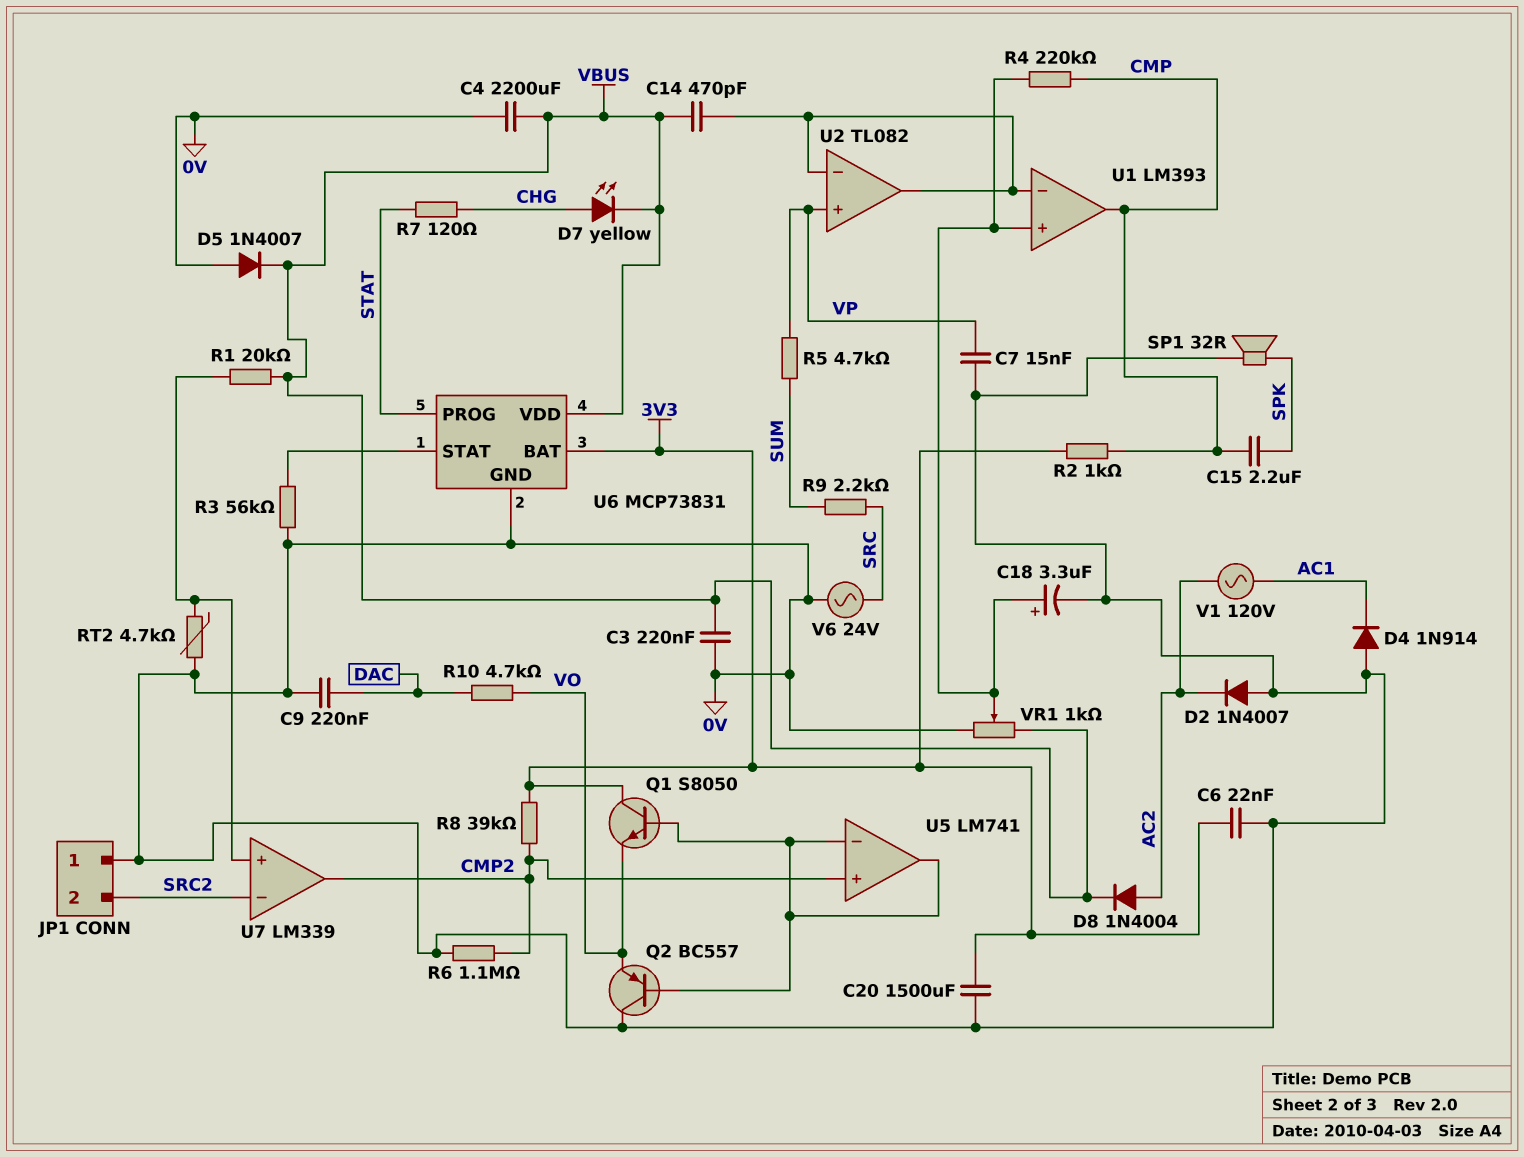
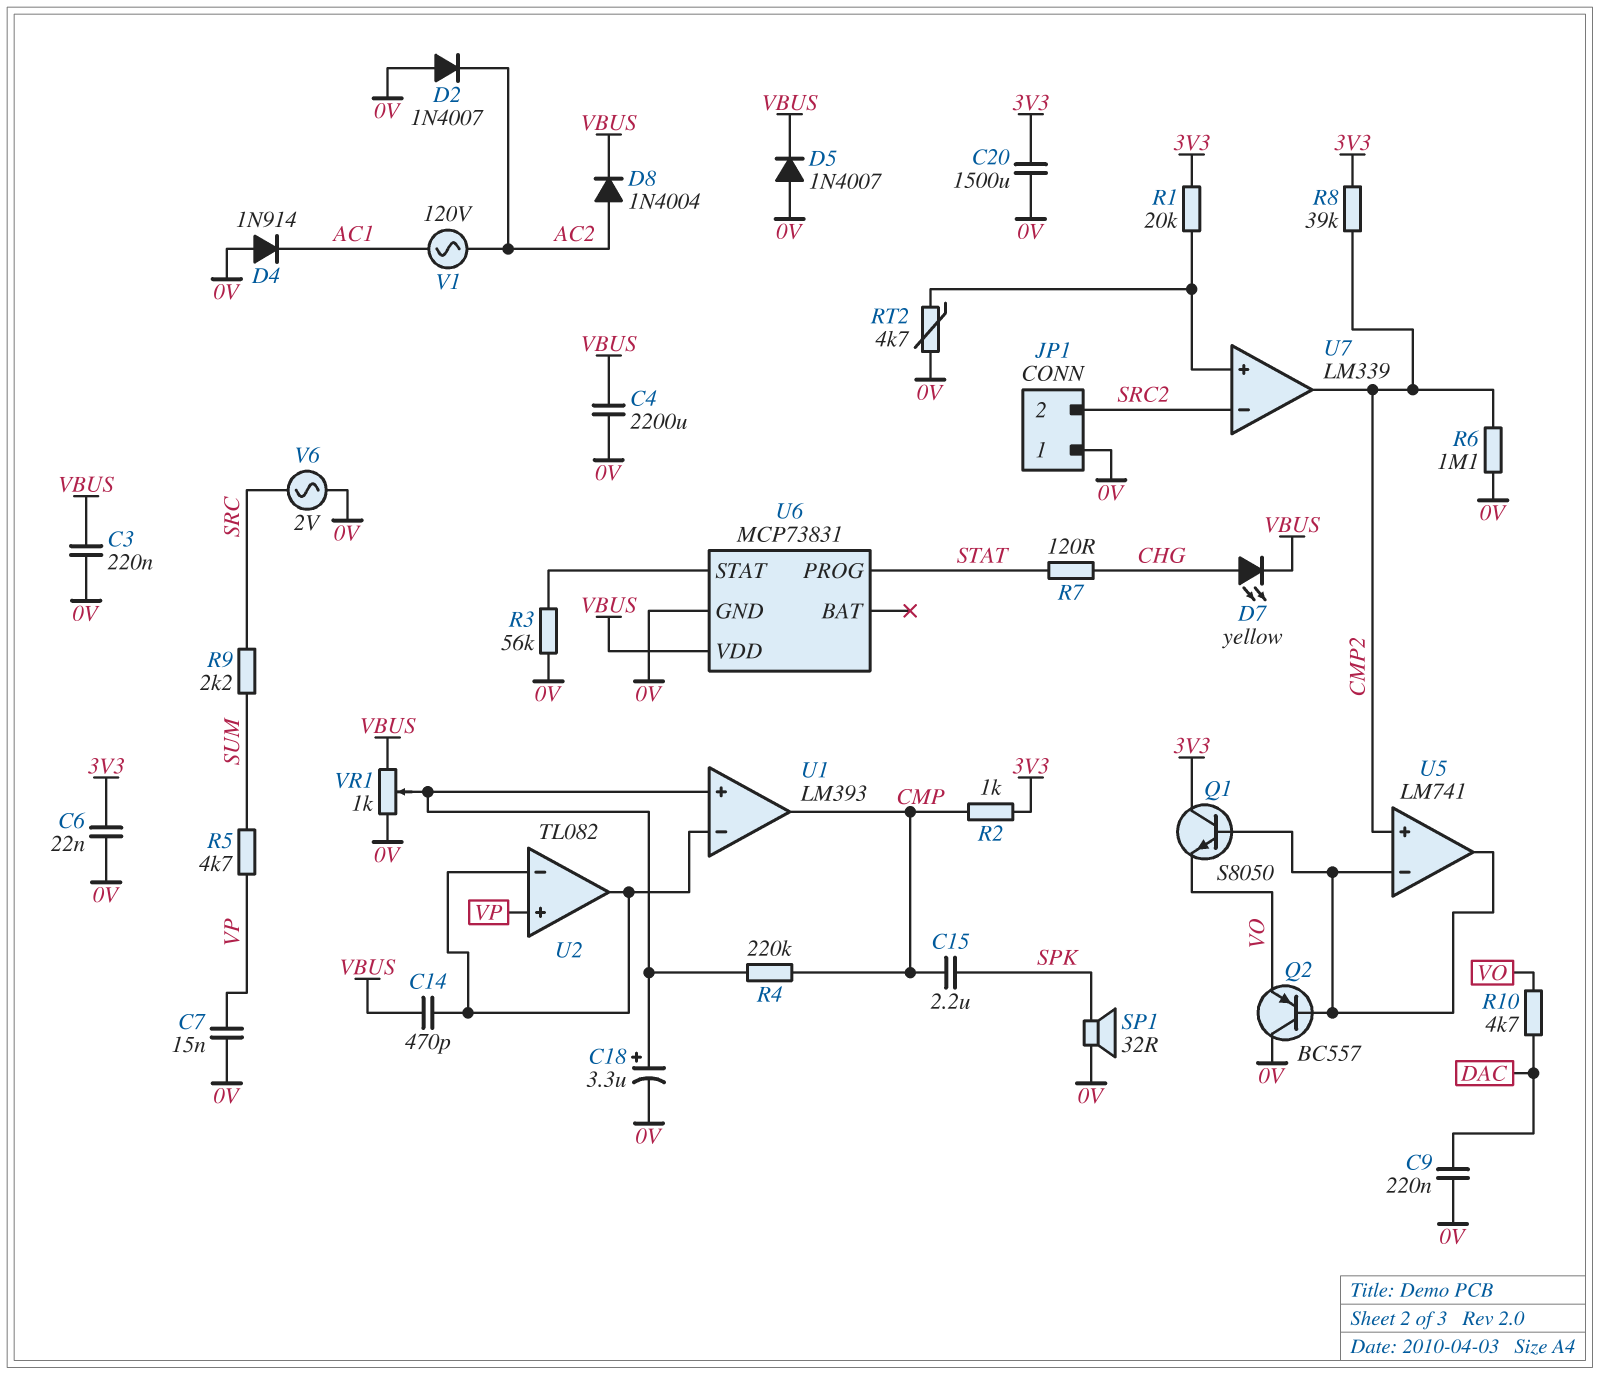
R1: 20k (U7/in+, VBUS) -> 20k (3V3, U7/in+)
U6 pin BAT: 3V3 -> none
V6: AC 24V (0V, SRC) -> AC 2V (0V, SRC)

